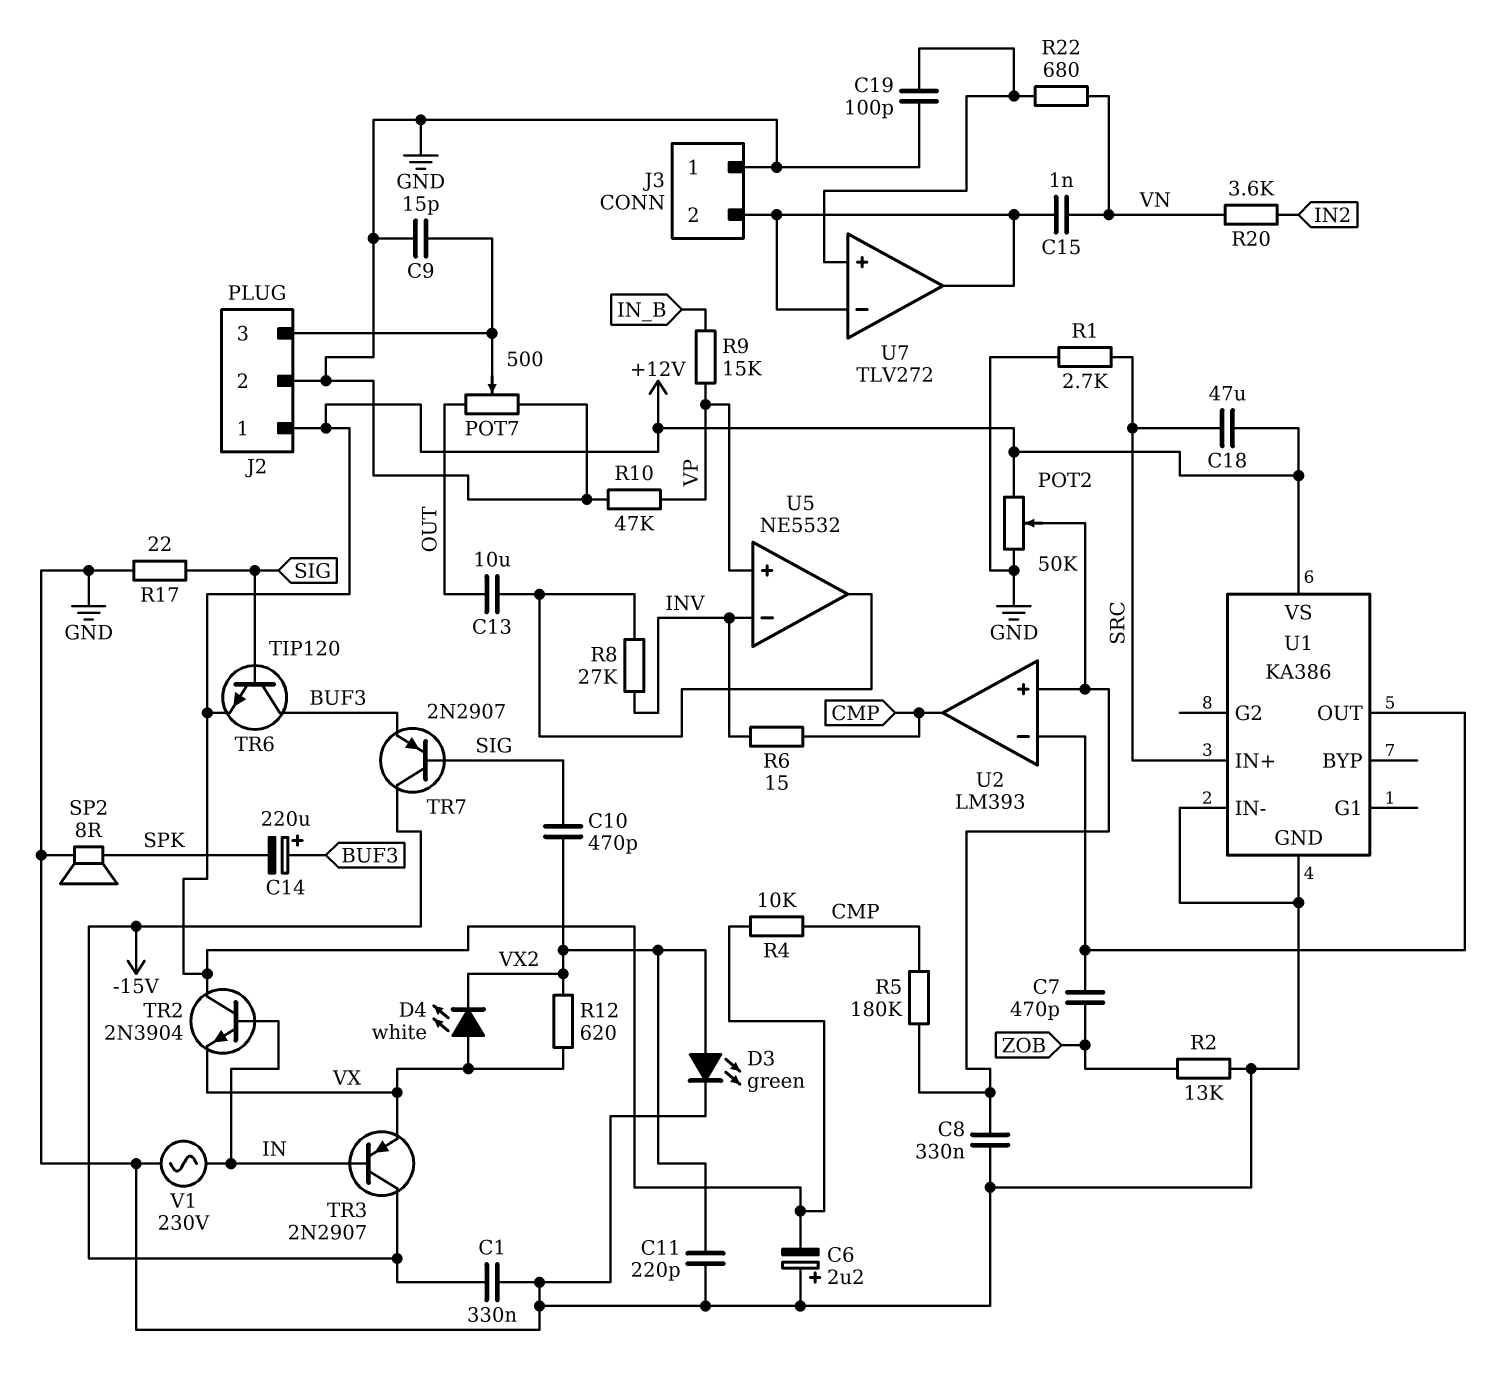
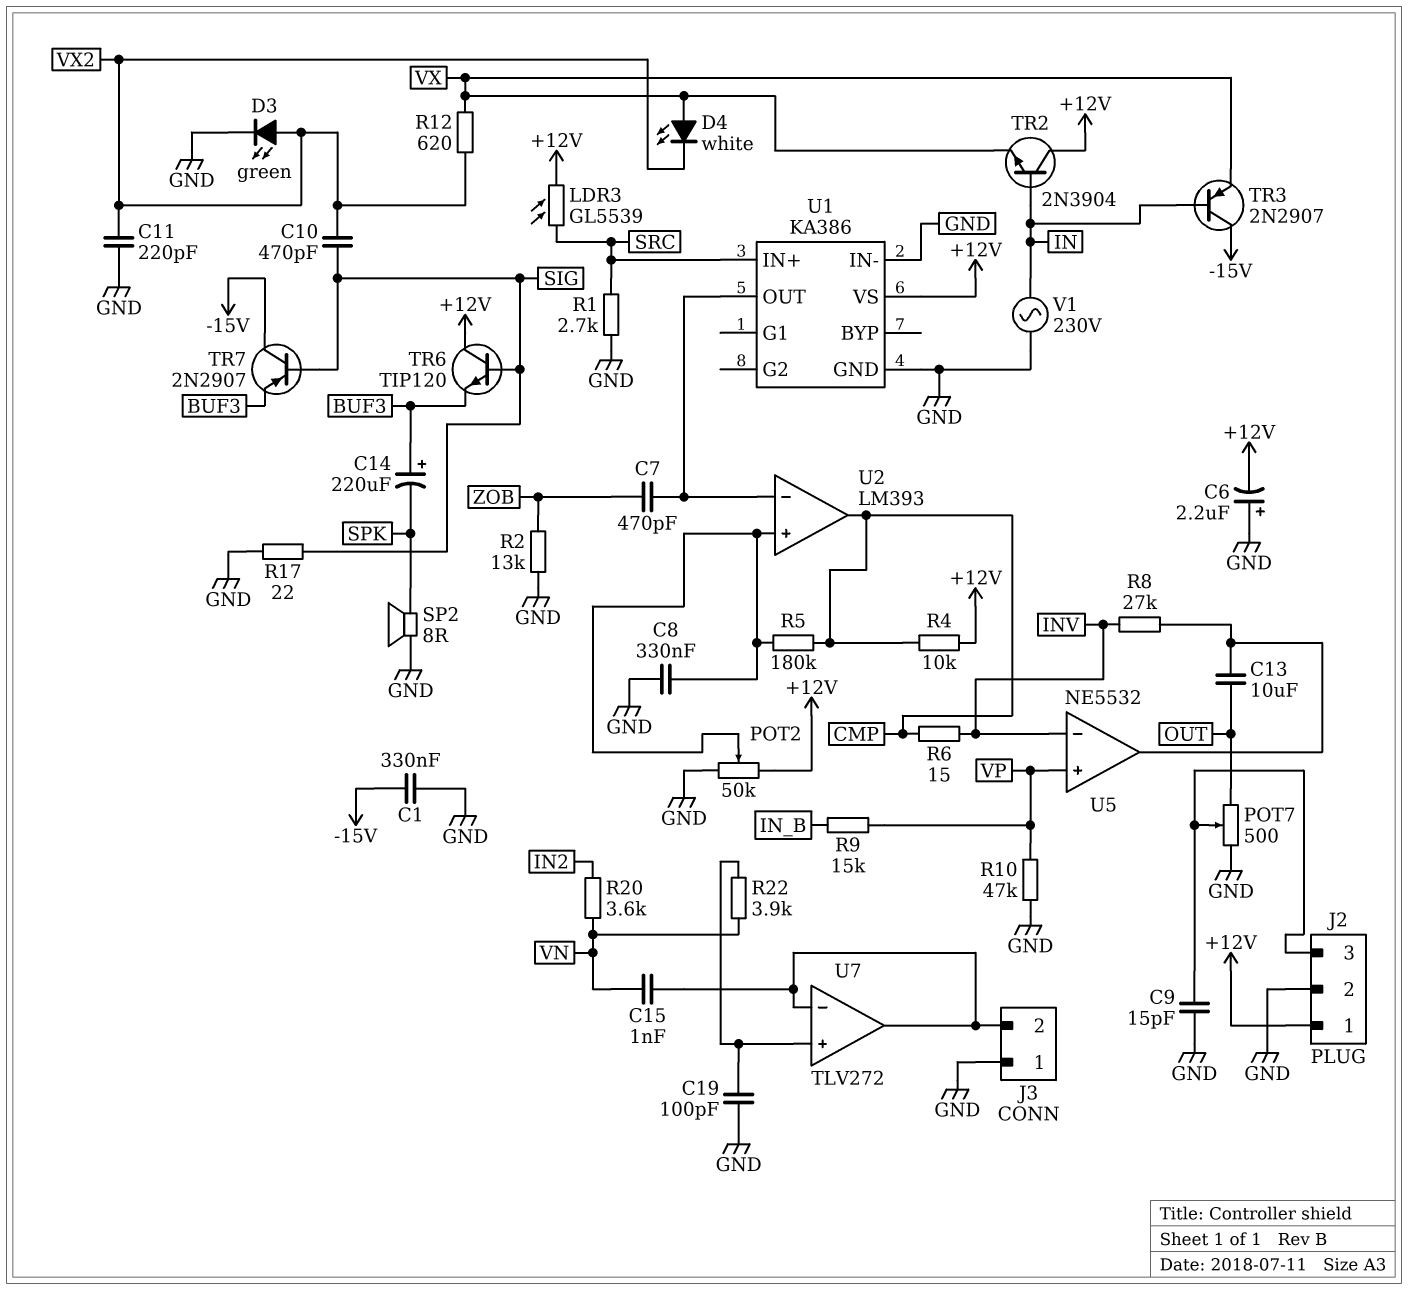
C18: 47uF (+12V, SRC) -> none
LDR3: none -> GL5539 (+12V, SRC)
R22: 680 (U7/in+, VN) -> 3.9k (U7/in+, VN)
TR6: NPN TIP120 (B SIG, C BUF3, E +12V) -> NPN TIP120 (B SIG, C +12V, E BUF3)

